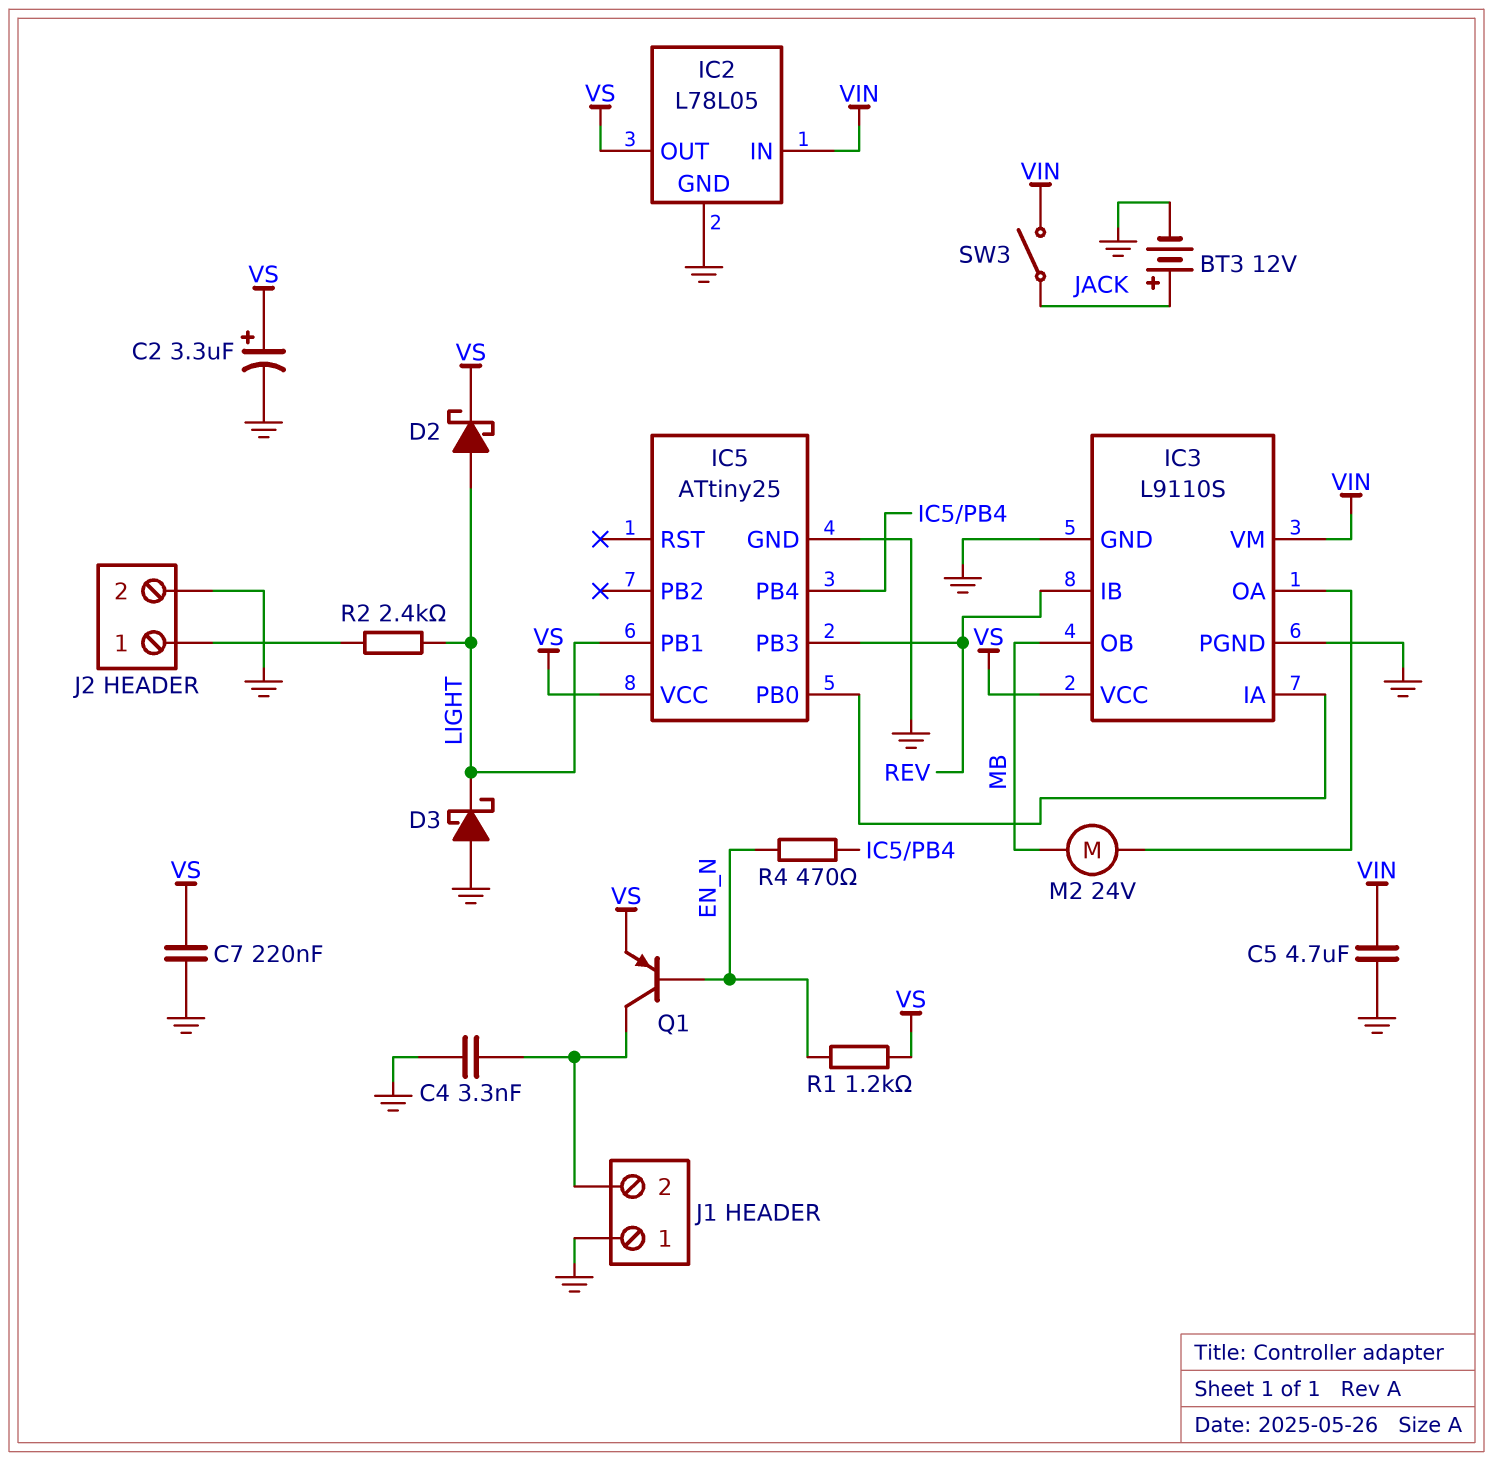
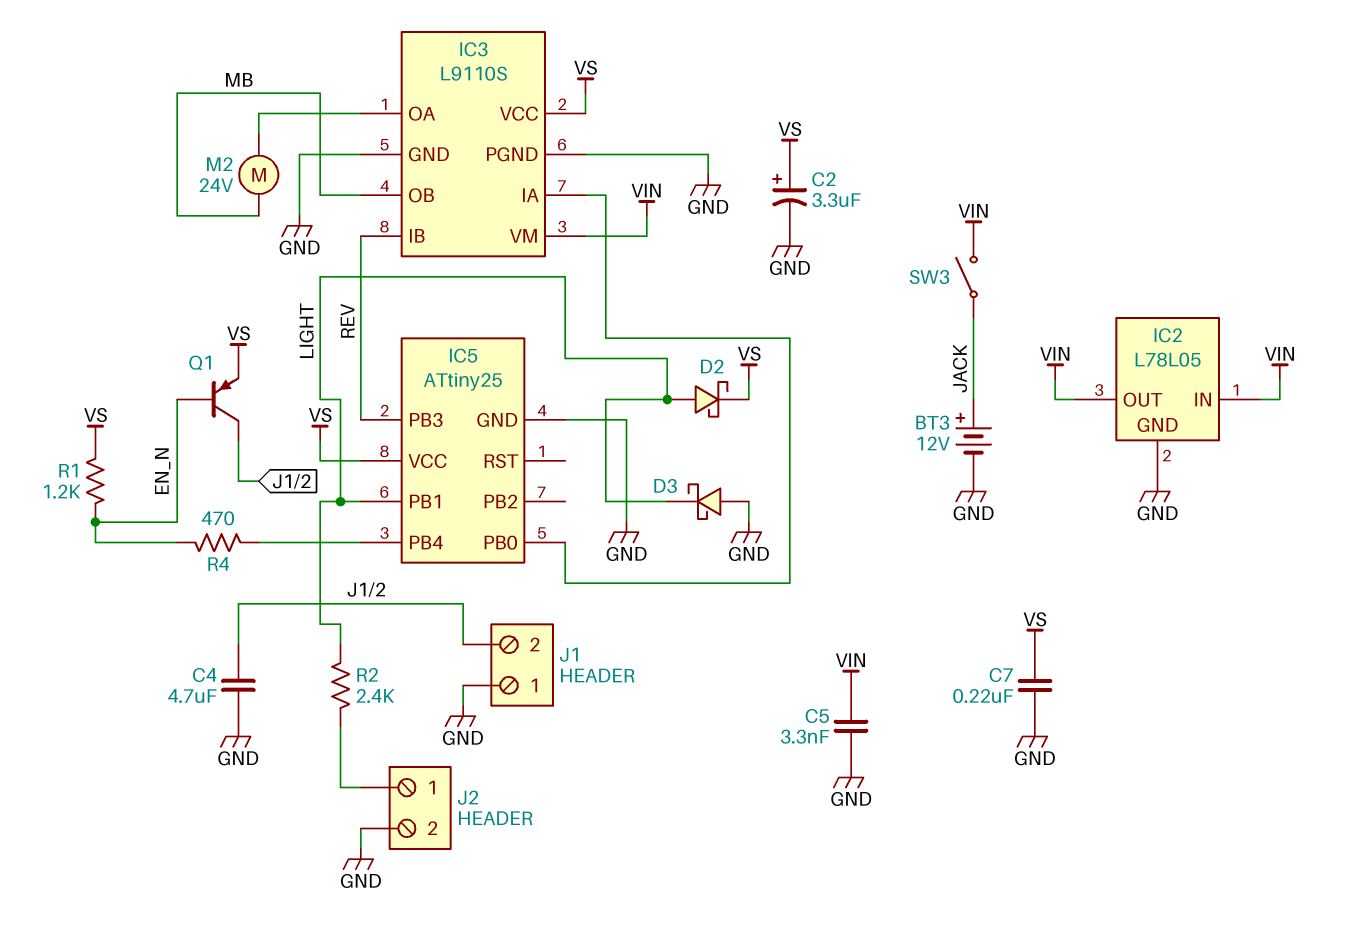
C4: 3.3nF (GND, J1/2) -> 4.7uF (GND, J1/2)
C5: 4.7uF (GND, VIN) -> 3.3nF (GND, VIN)
IC2 pin OUT: VS -> VIN

